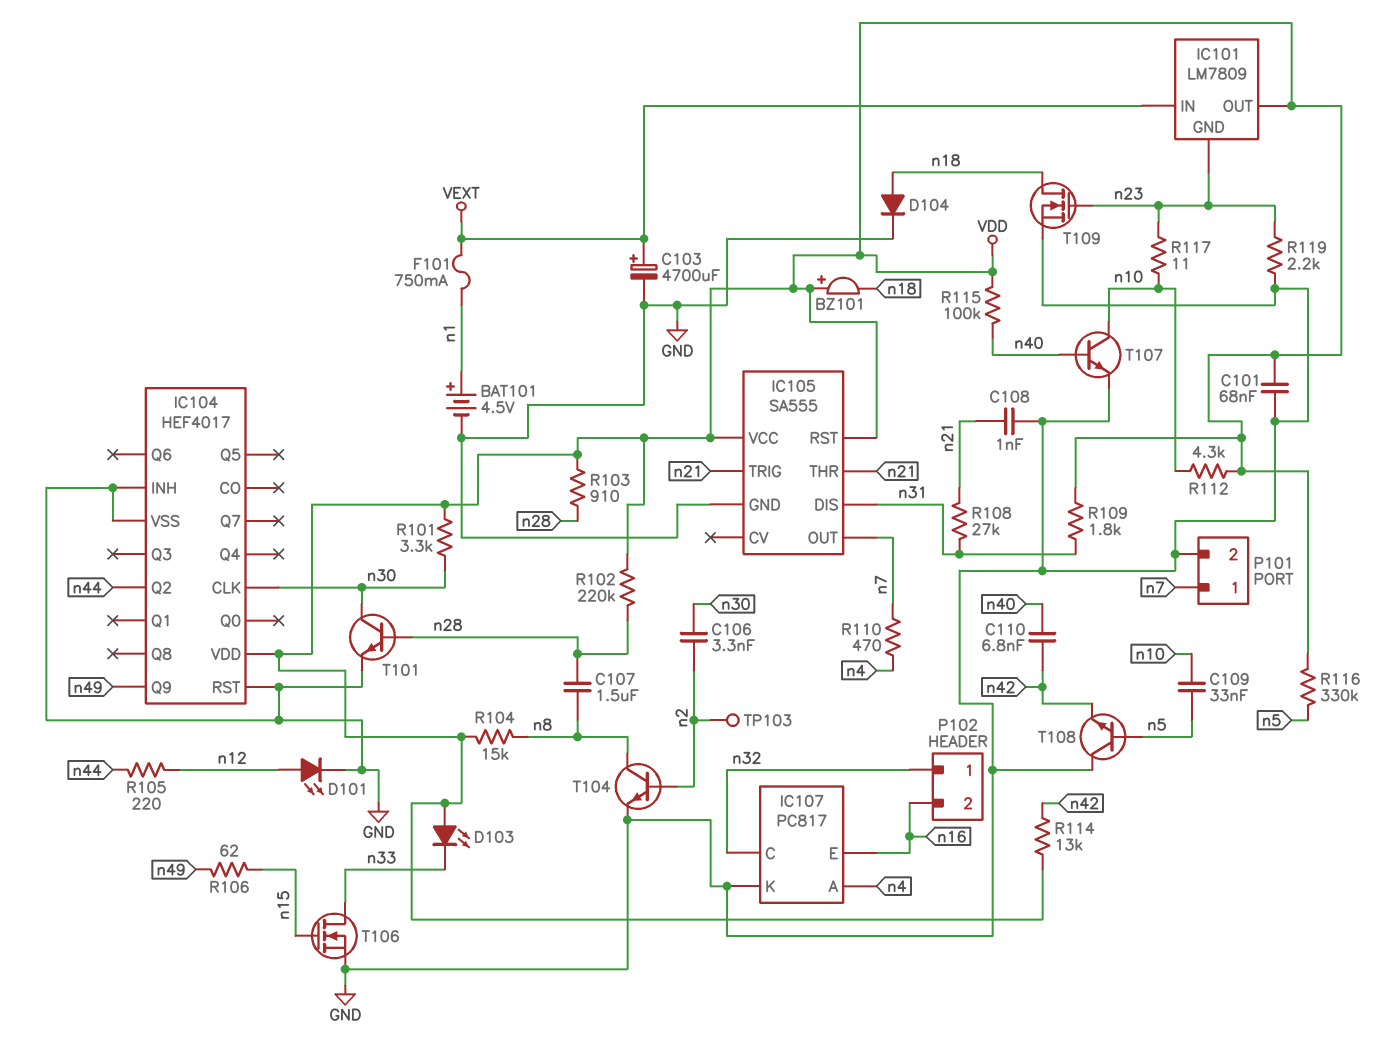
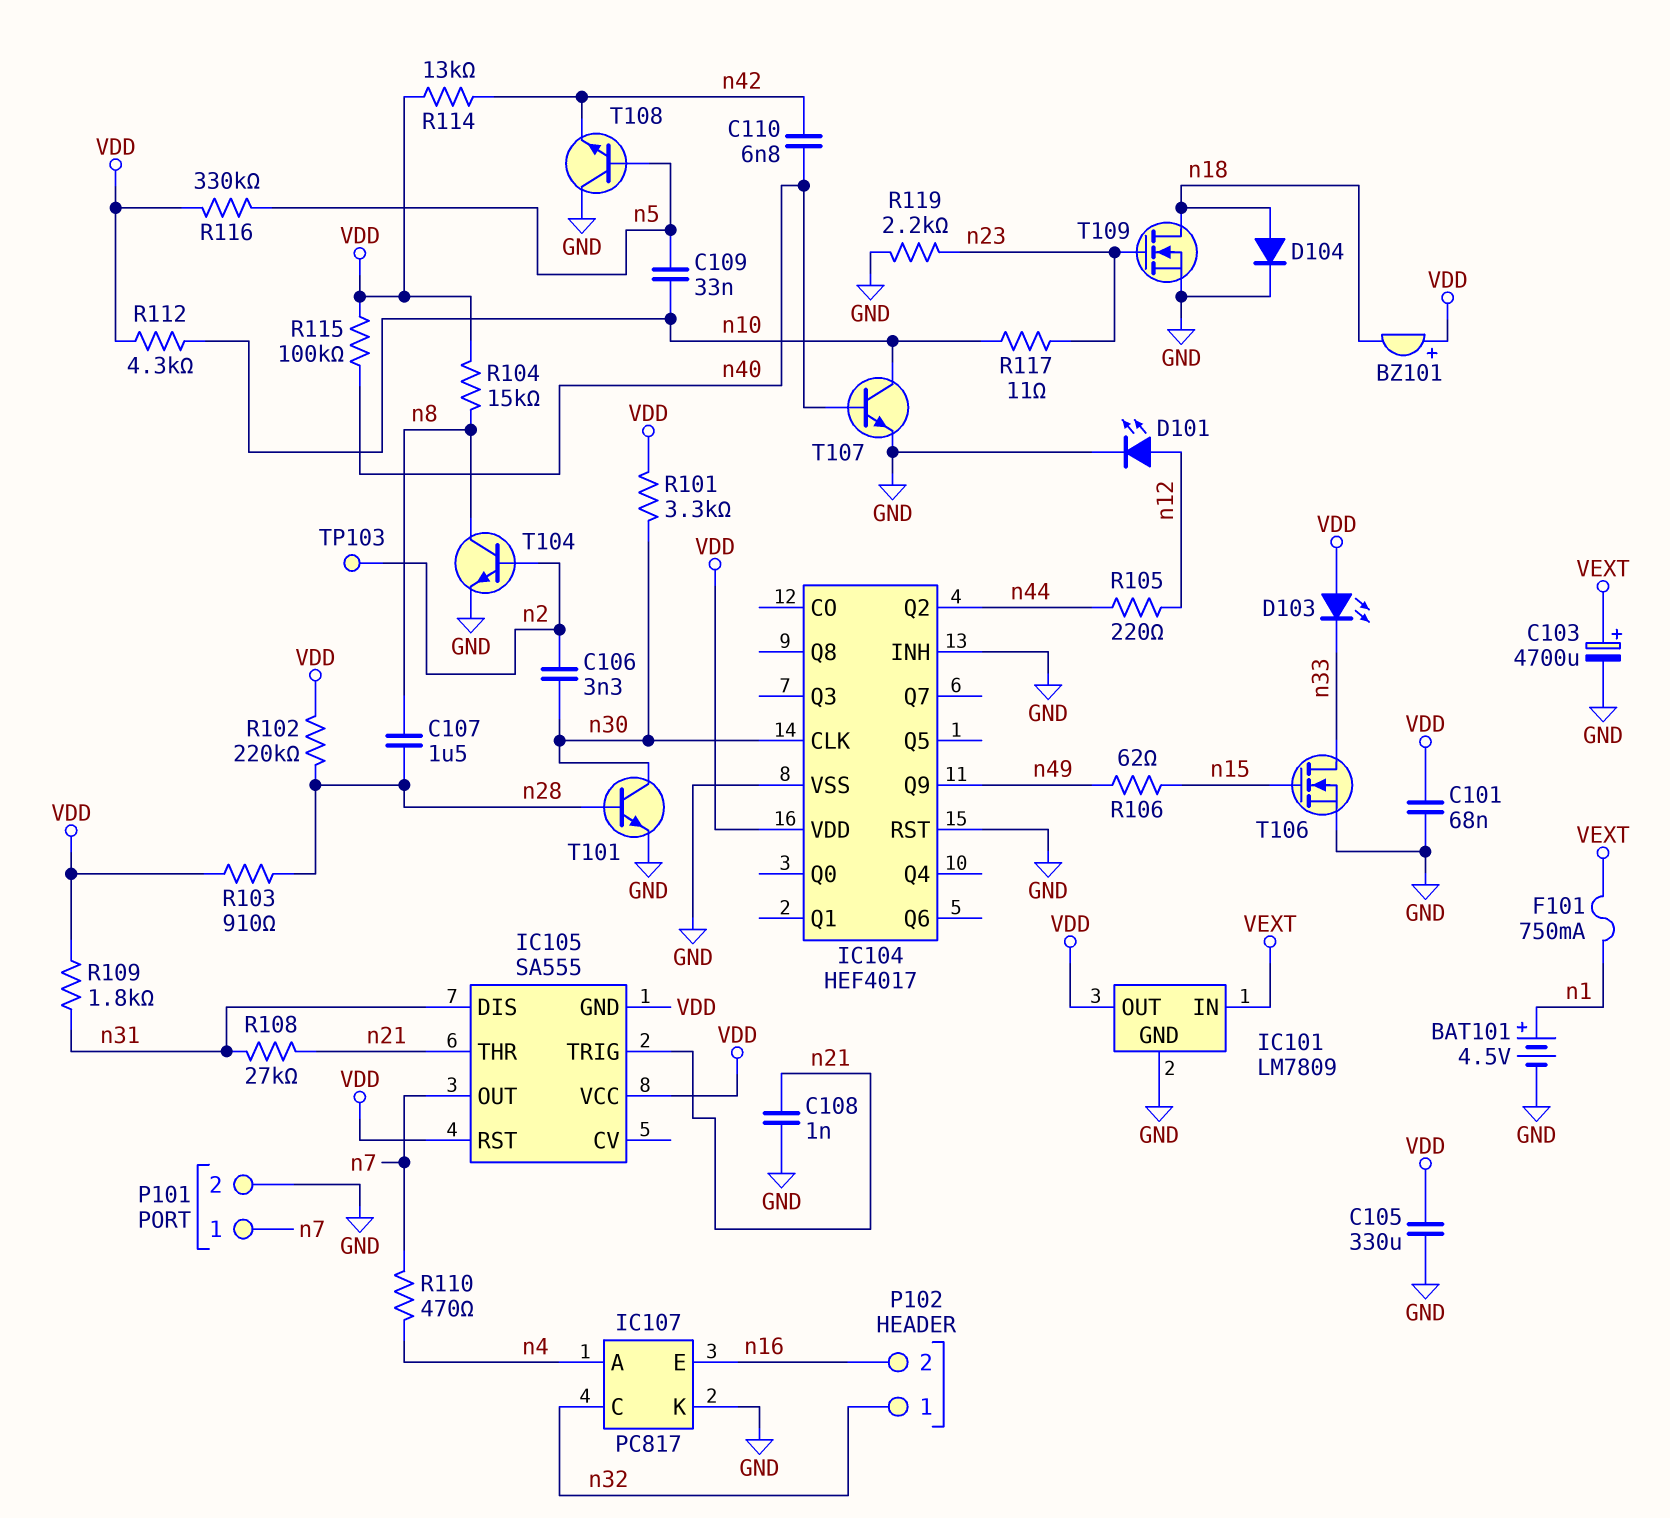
C105: none -> 330uF (GND, VDD)
IC101 pin GND: n23 -> GND
IC105 pin GND: GND -> VDD

